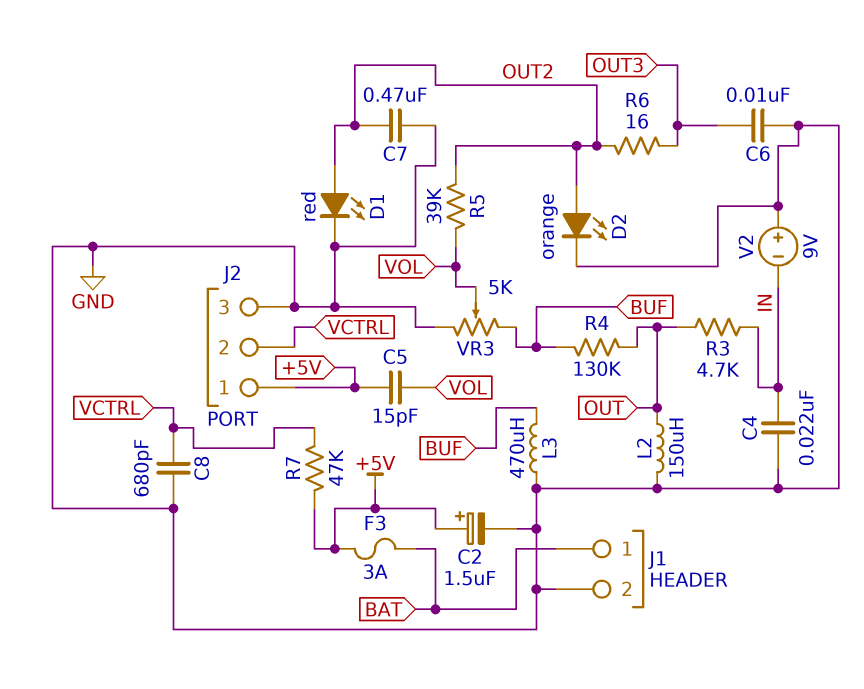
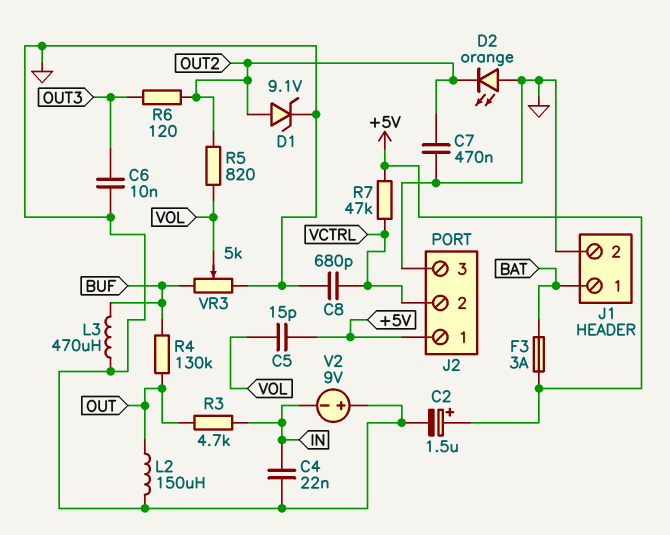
D1: LED red (A OUT2, K GND) -> zener 9.1V (A OUT2, K GND)
D2: LED orange (A OUT2, K GND) -> LED orange (A GND, K OUT2)
R5: 39k (OUT2, VOL) -> 820 (OUT2, VOL)
R6: 16 (OUT2, OUT3) -> 120 (OUT2, OUT3)

